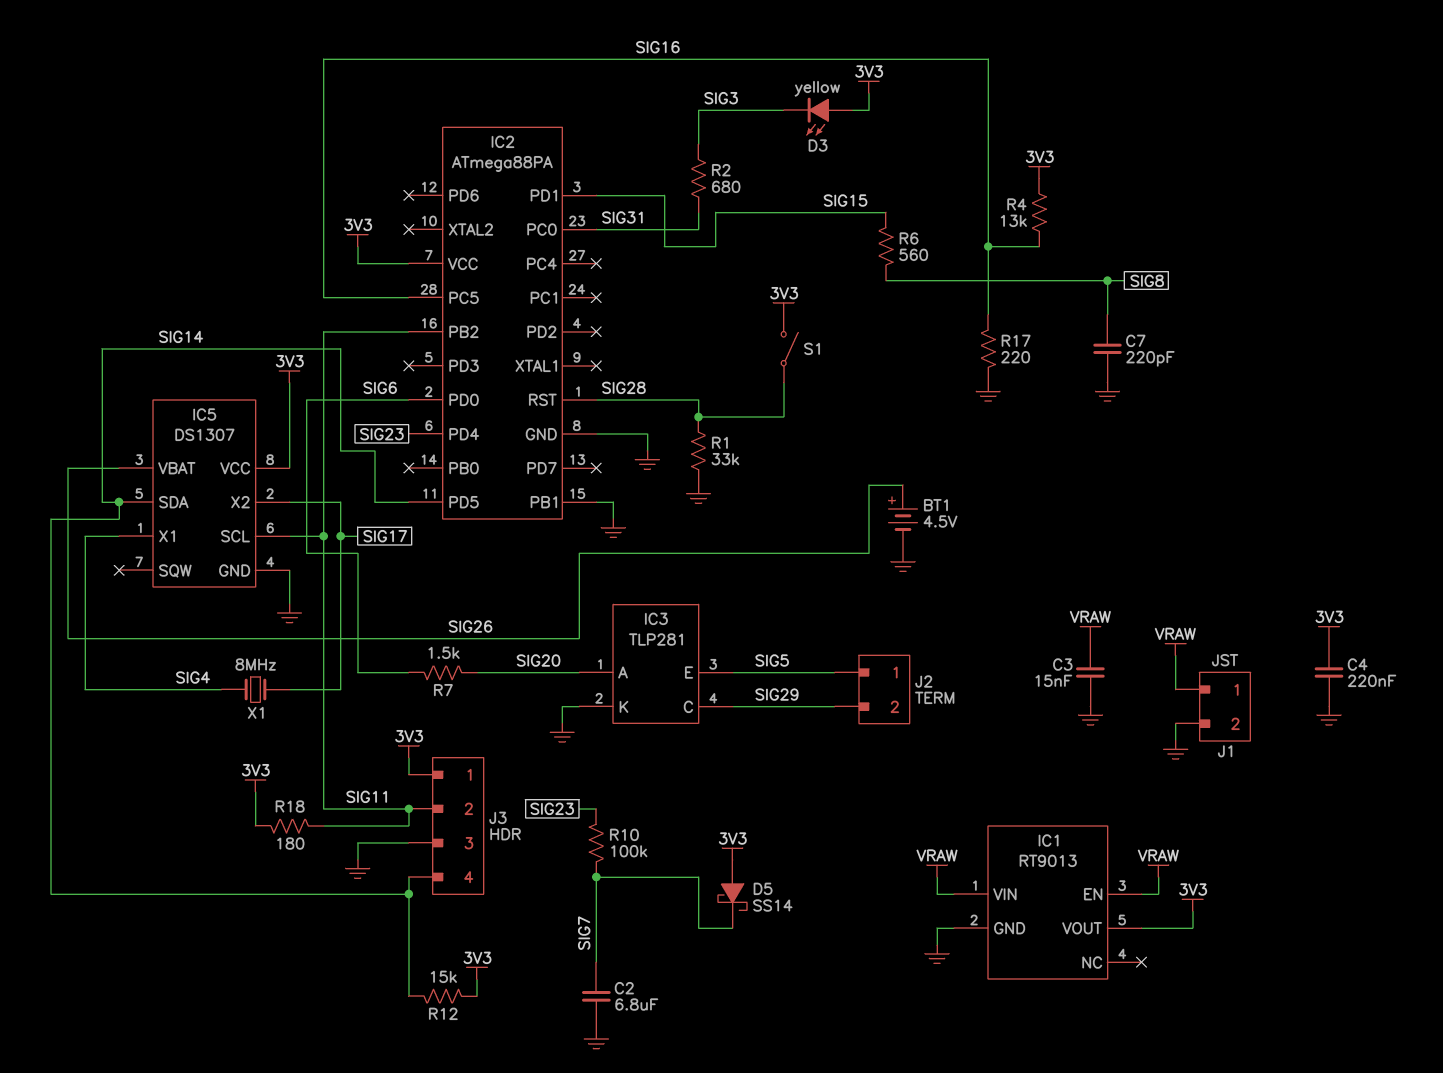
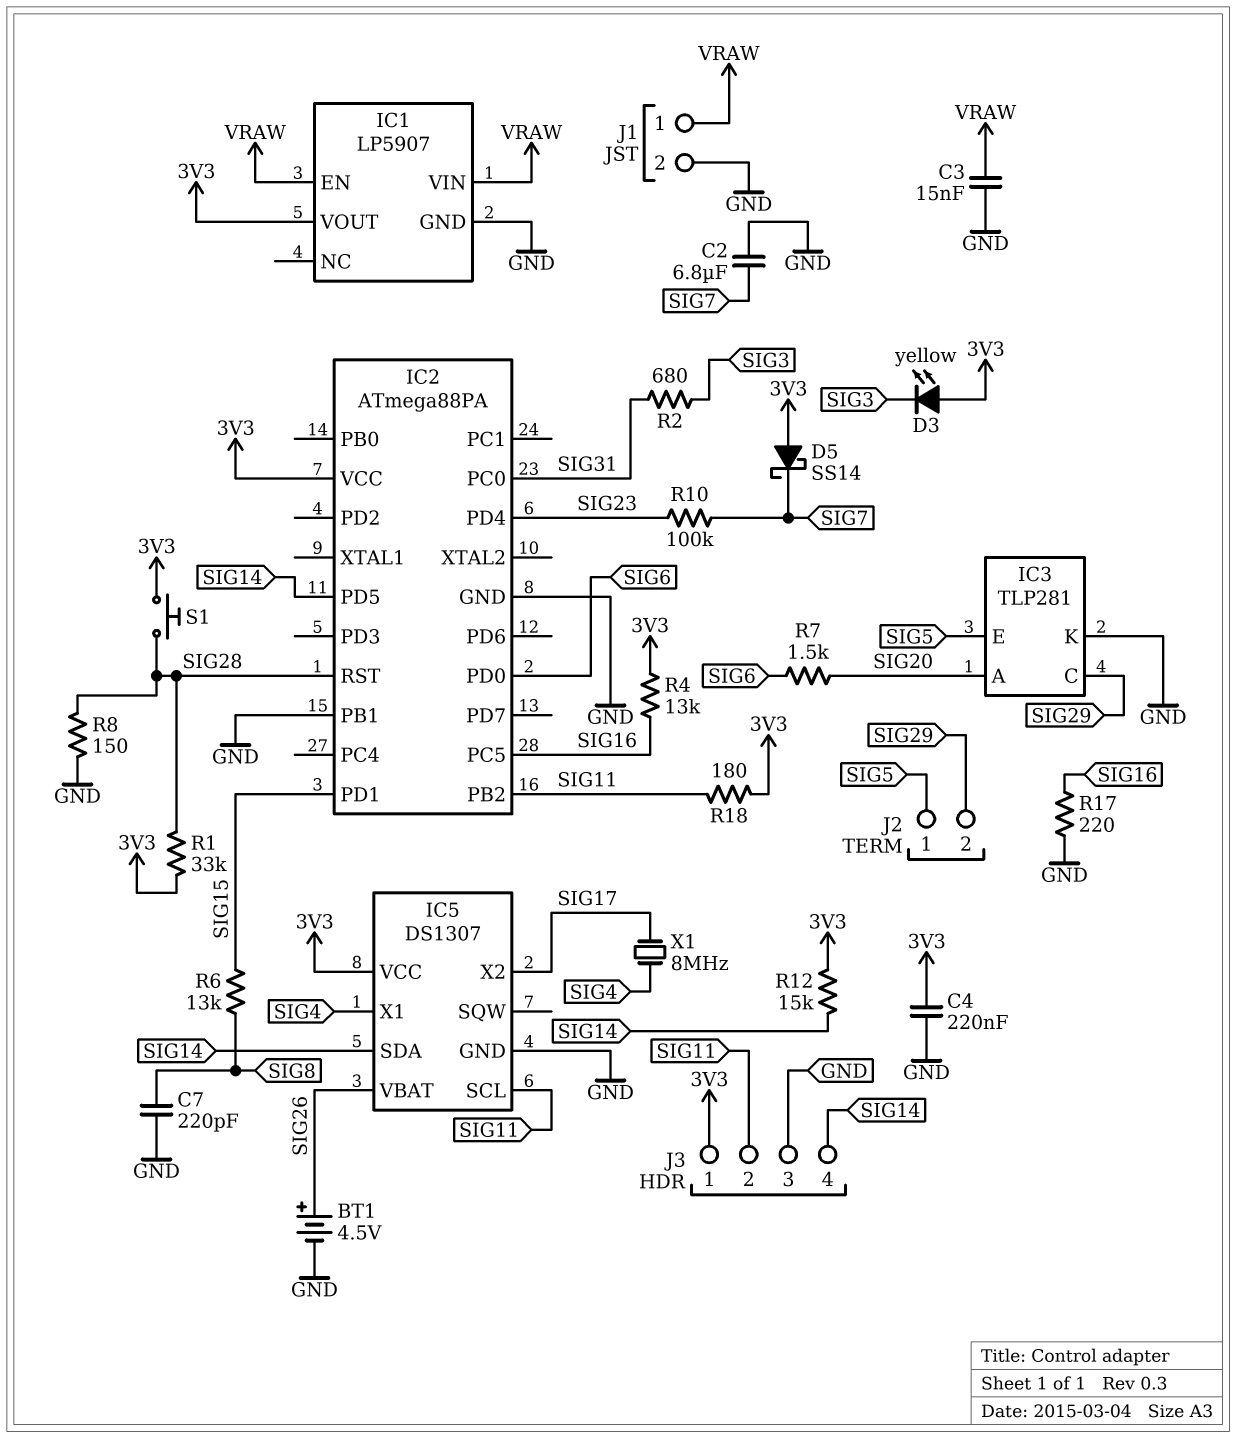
IC1: RT9013 -> LP5907
R1: 33k (GND, SIG28) -> 33k (3V3, SIG28)
R6: 560 (SIG8, SIG15) -> 13k (SIG8, SIG15)
R8: none -> 150 (GND, SIG28)
S1: switch (3V3, SIG28) -> button (3V3, SIG28)

